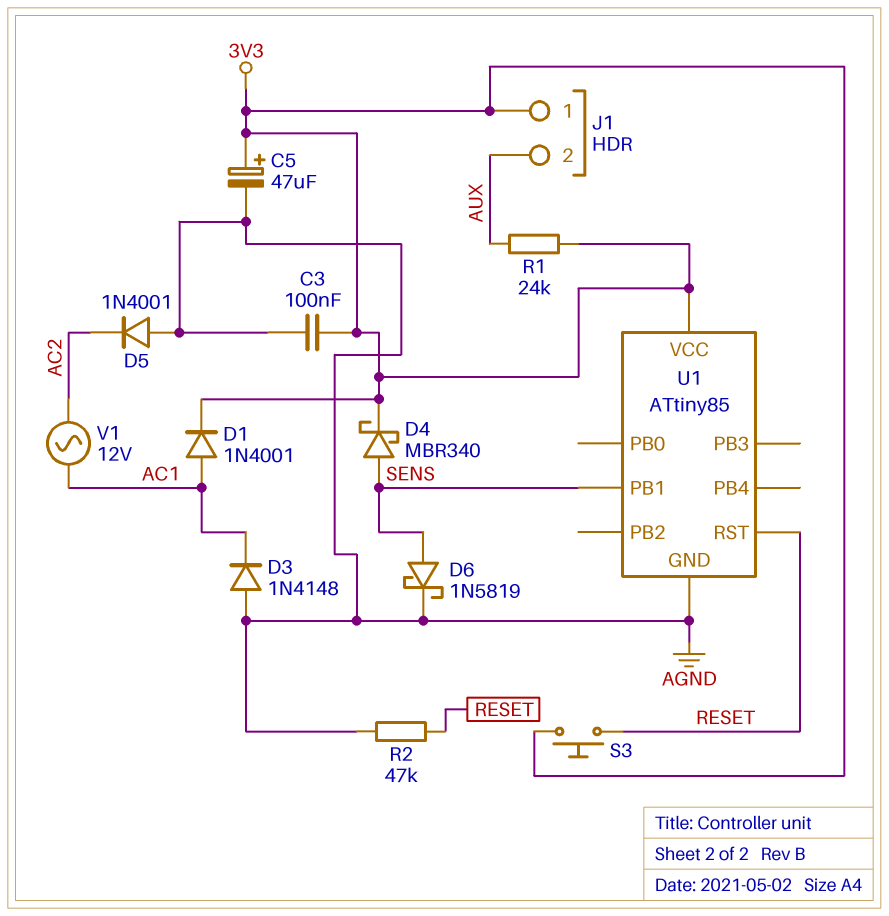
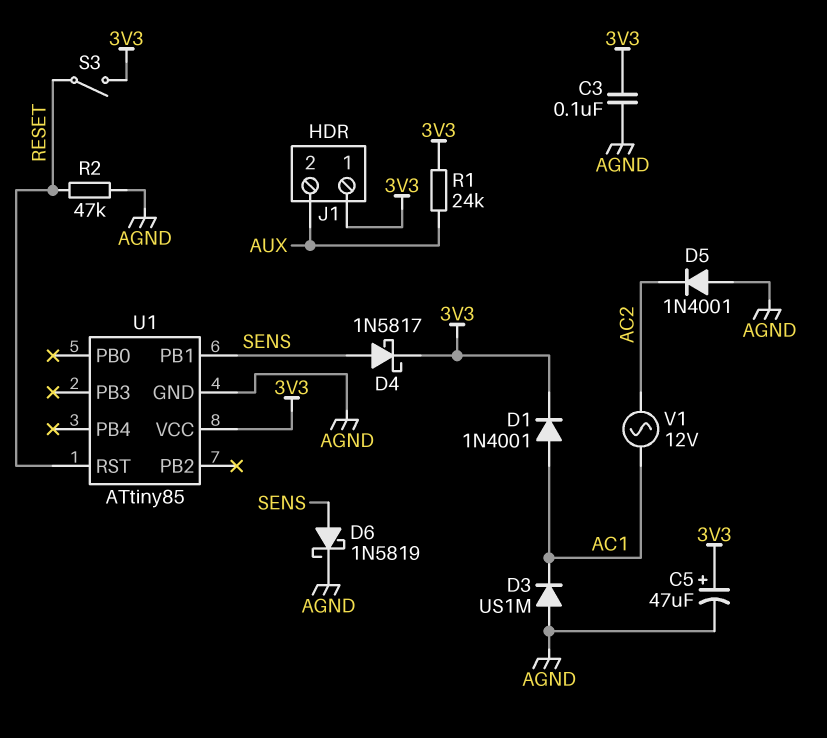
D3: diode 1N4148 (A AGND, K AC1) -> diode US1M (A AGND, K AC1)
D4: schottky MBR340 (A SENS, K 3V3) -> schottky 1N5817 (A SENS, K 3V3)
S3: button (3V3, RESET) -> switch (3V3, RESET)

